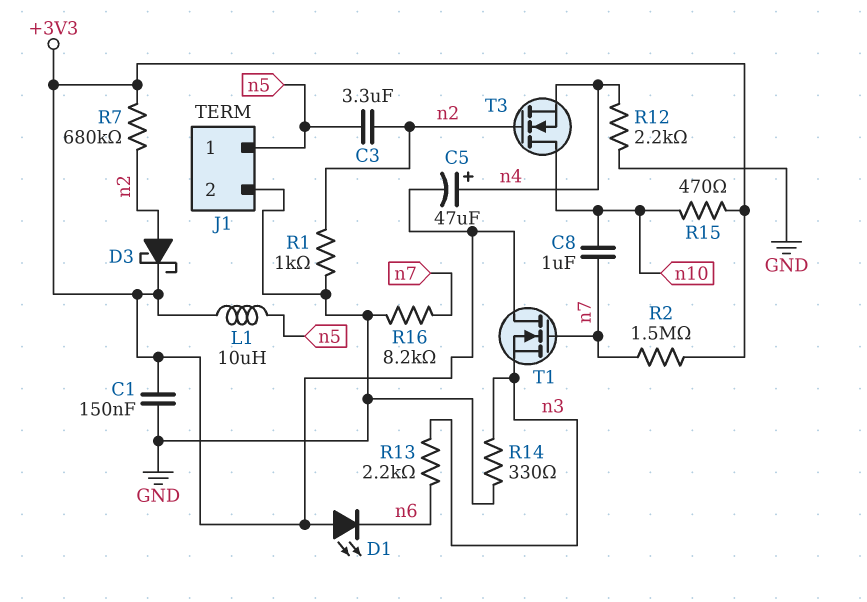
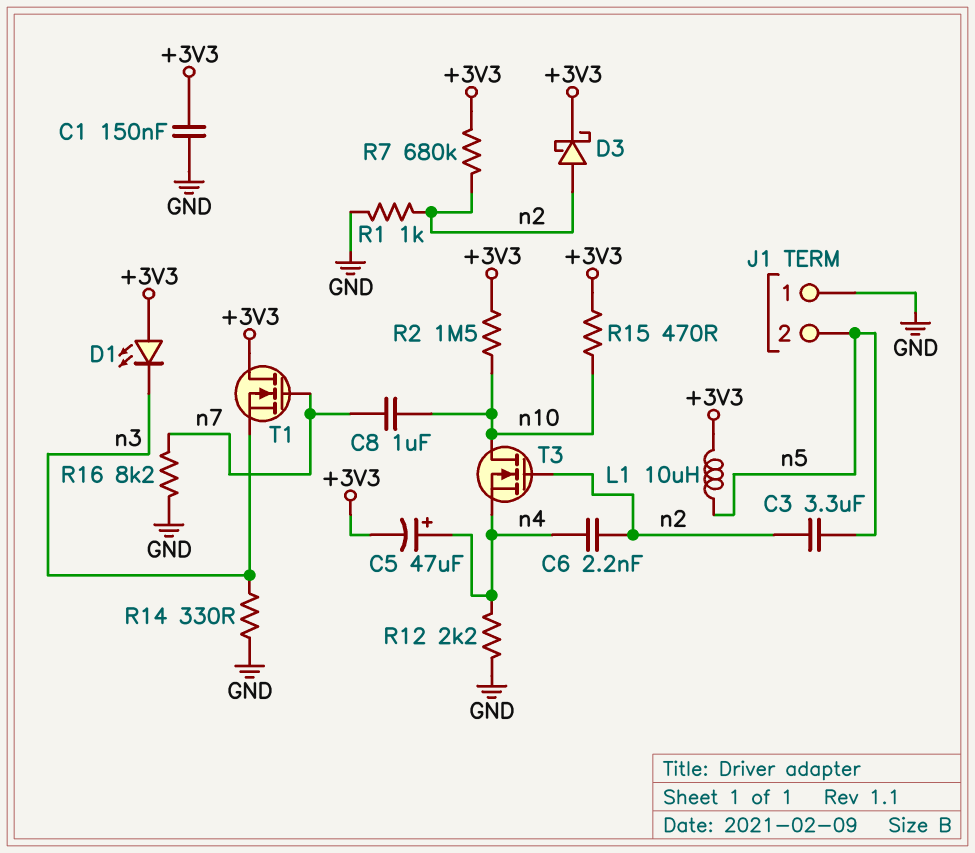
C6: none -> 2.2nF (n2, n4)
D1: LED (A +3V3, K n6) -> LED (A +3V3, K n3)
J1 pin 1: n5 -> GND
J1 pin 2: GND -> n5
R2: 1.5M (+3V3, n7) -> 1.5M (+3V3, n10)
R13: 2.2k (n3, n6) -> none

